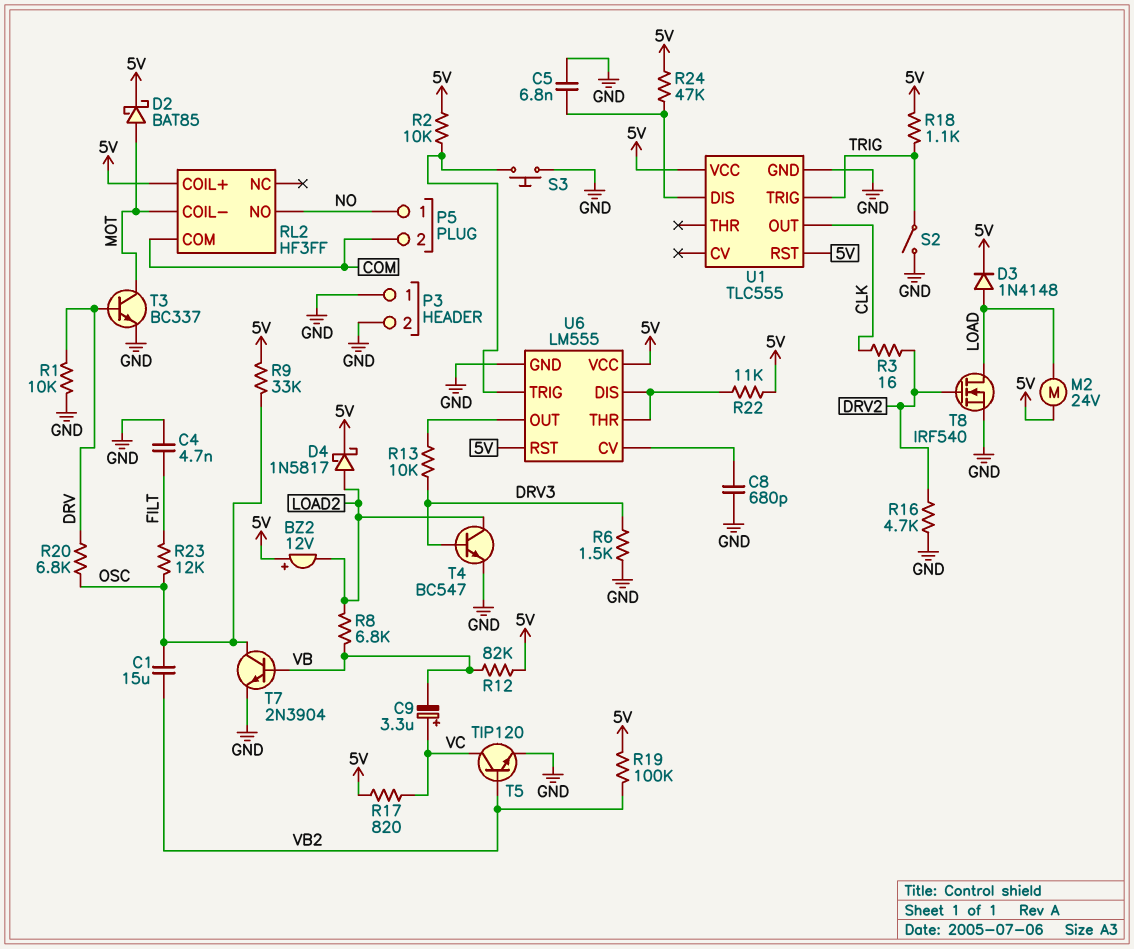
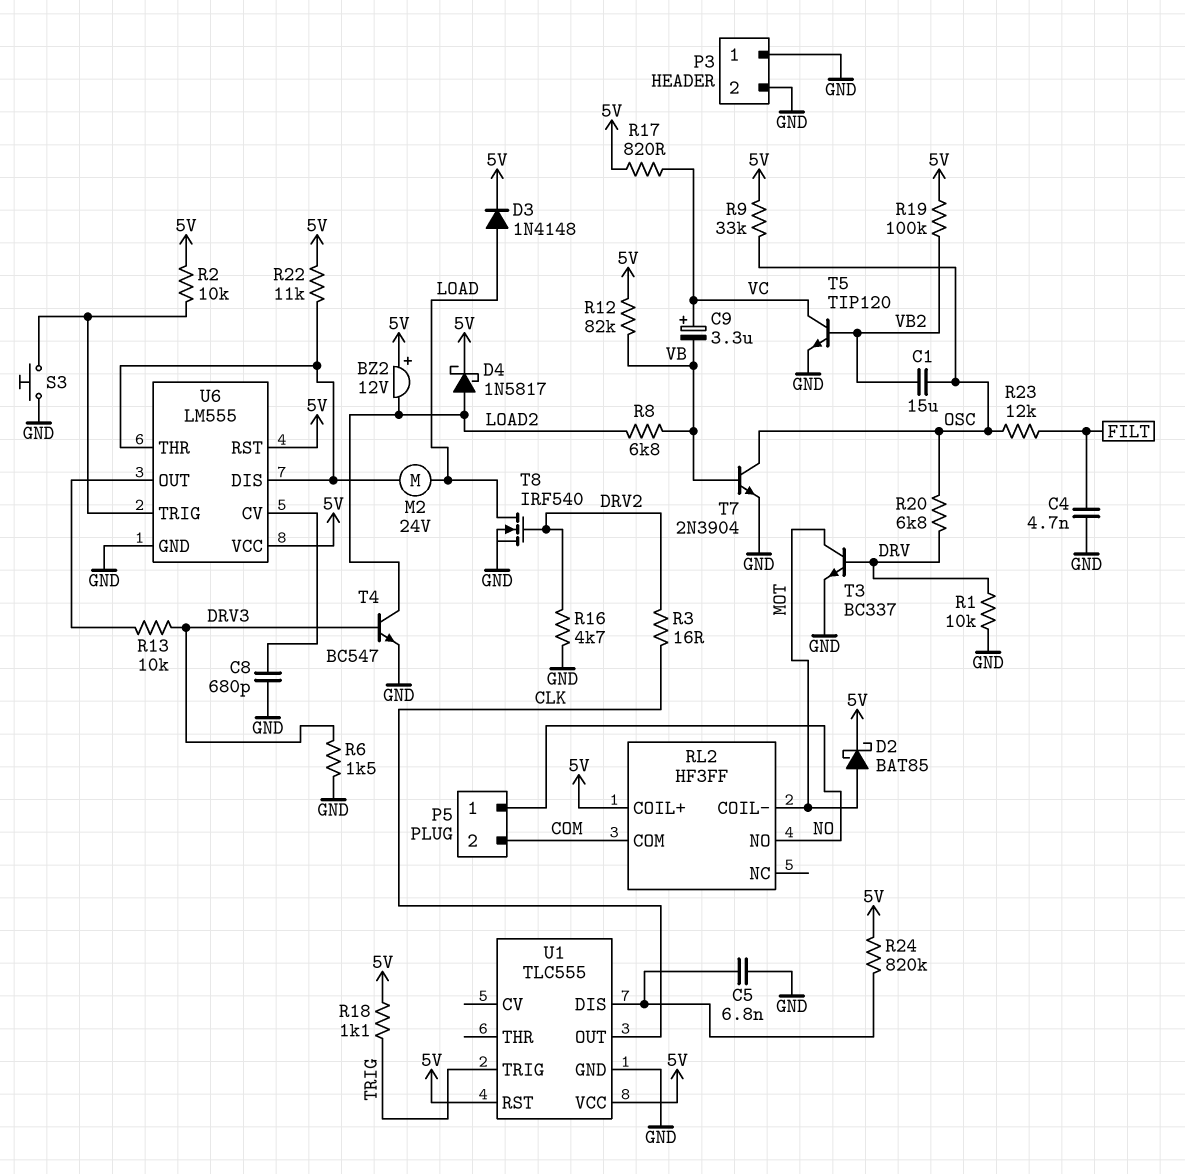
M2: motor 24V (5V, LOAD) -> motor 24V (LOAD, U6/DIS)
R24: 47k (5V, U1/DIS) -> 820k (5V, U1/DIS)
S2: switch (GND, TRIG) -> none

